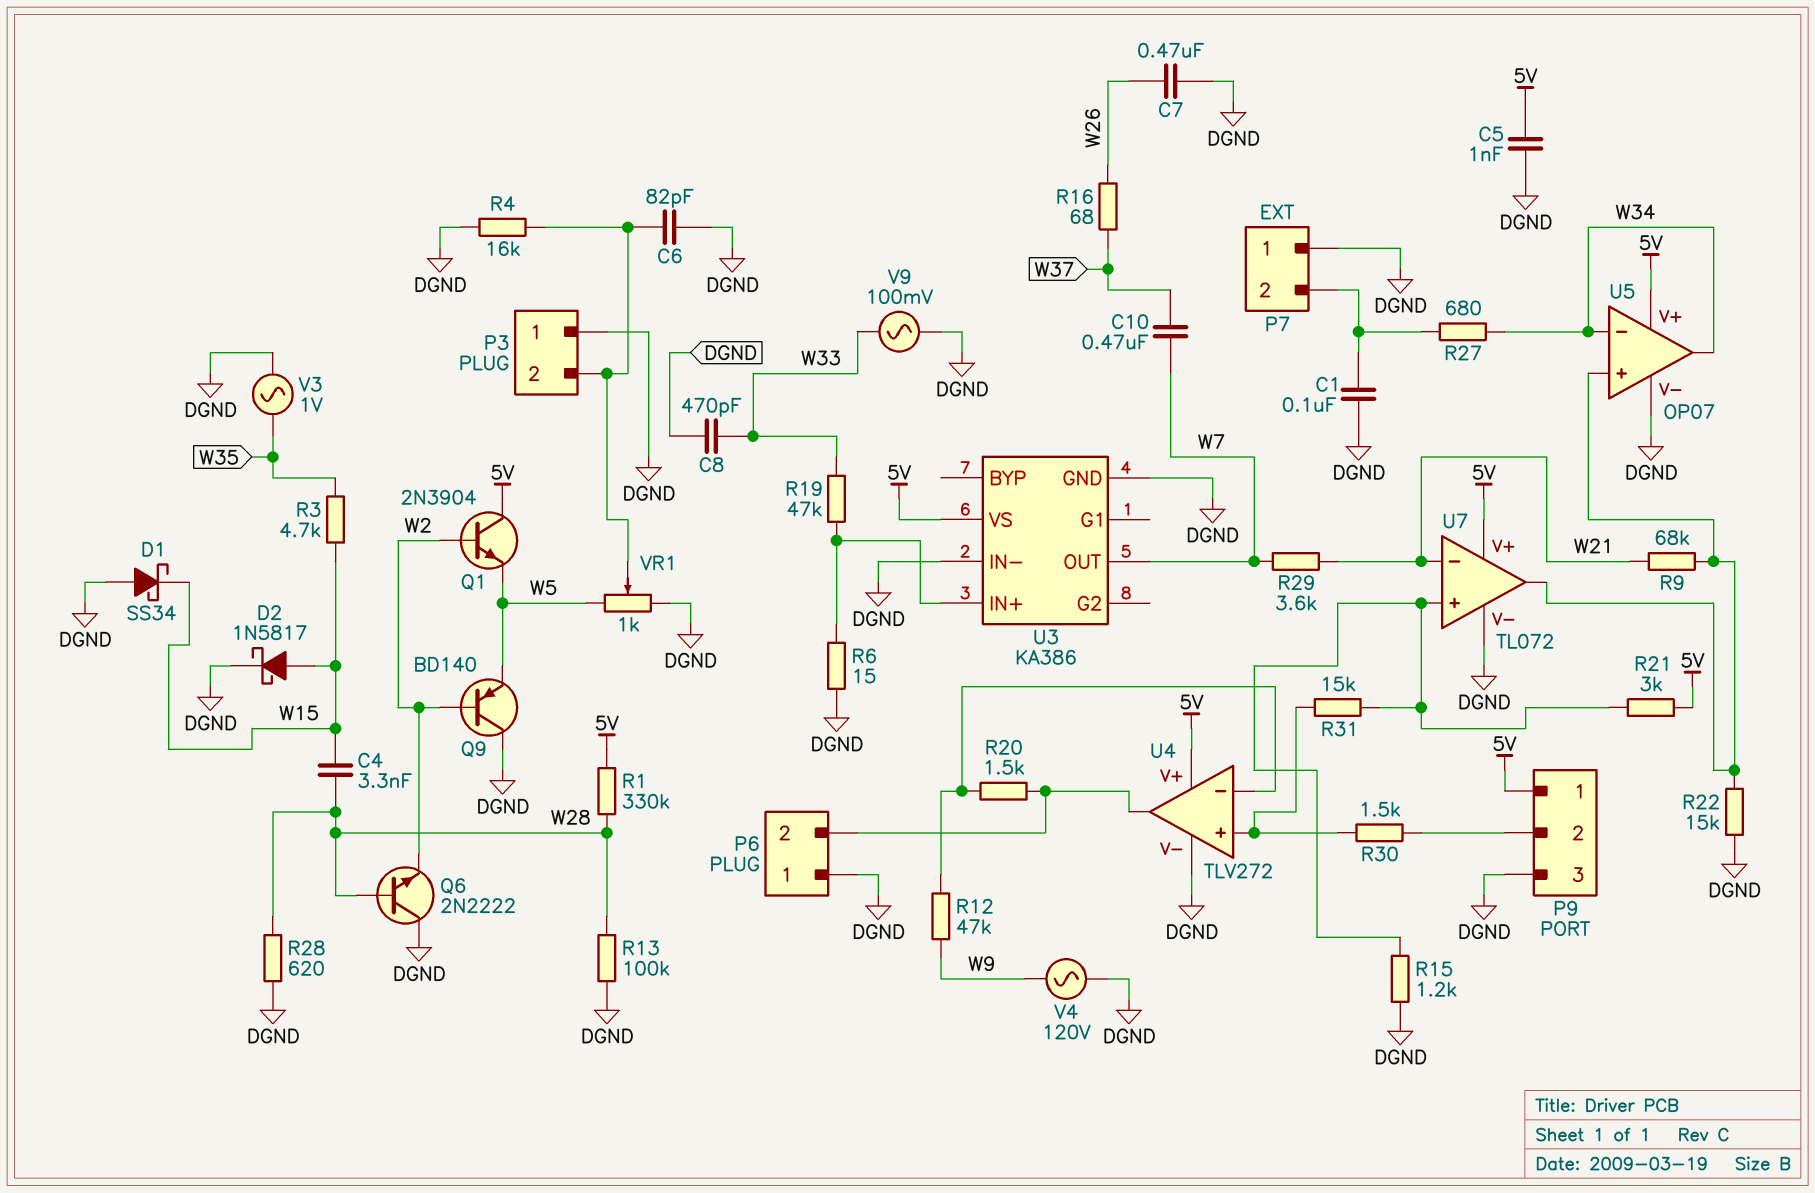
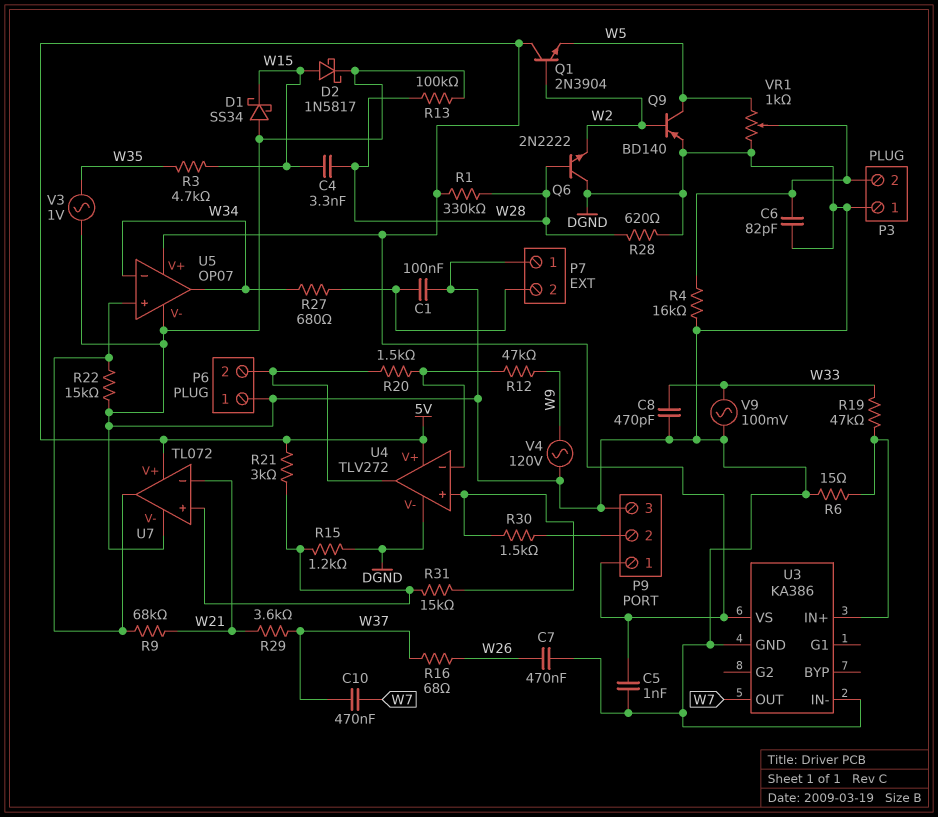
Q9: PNP BD140 (B W2, C DGND, E W5) -> PNP BD140 (B W2, C W5, E DGND)
R29: 3.6k (W7, W21) -> 3.6k (W21, W37)

